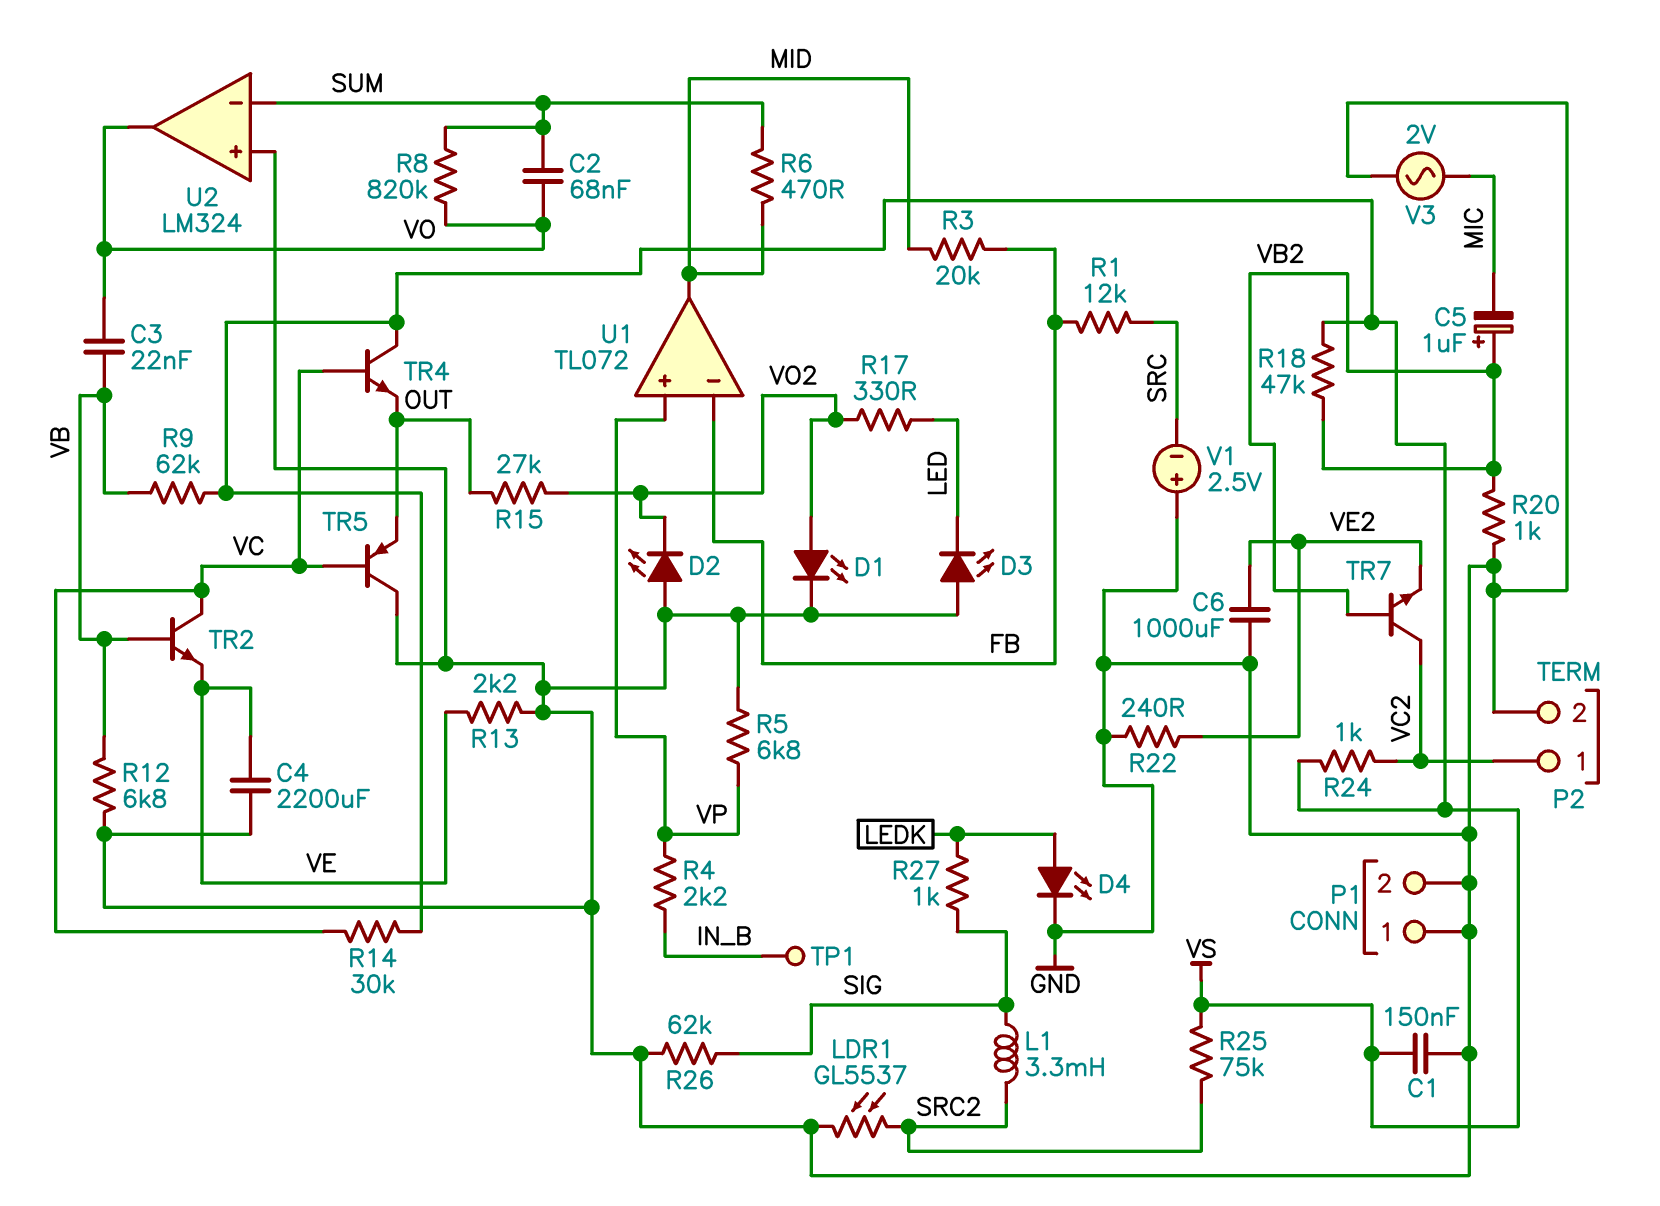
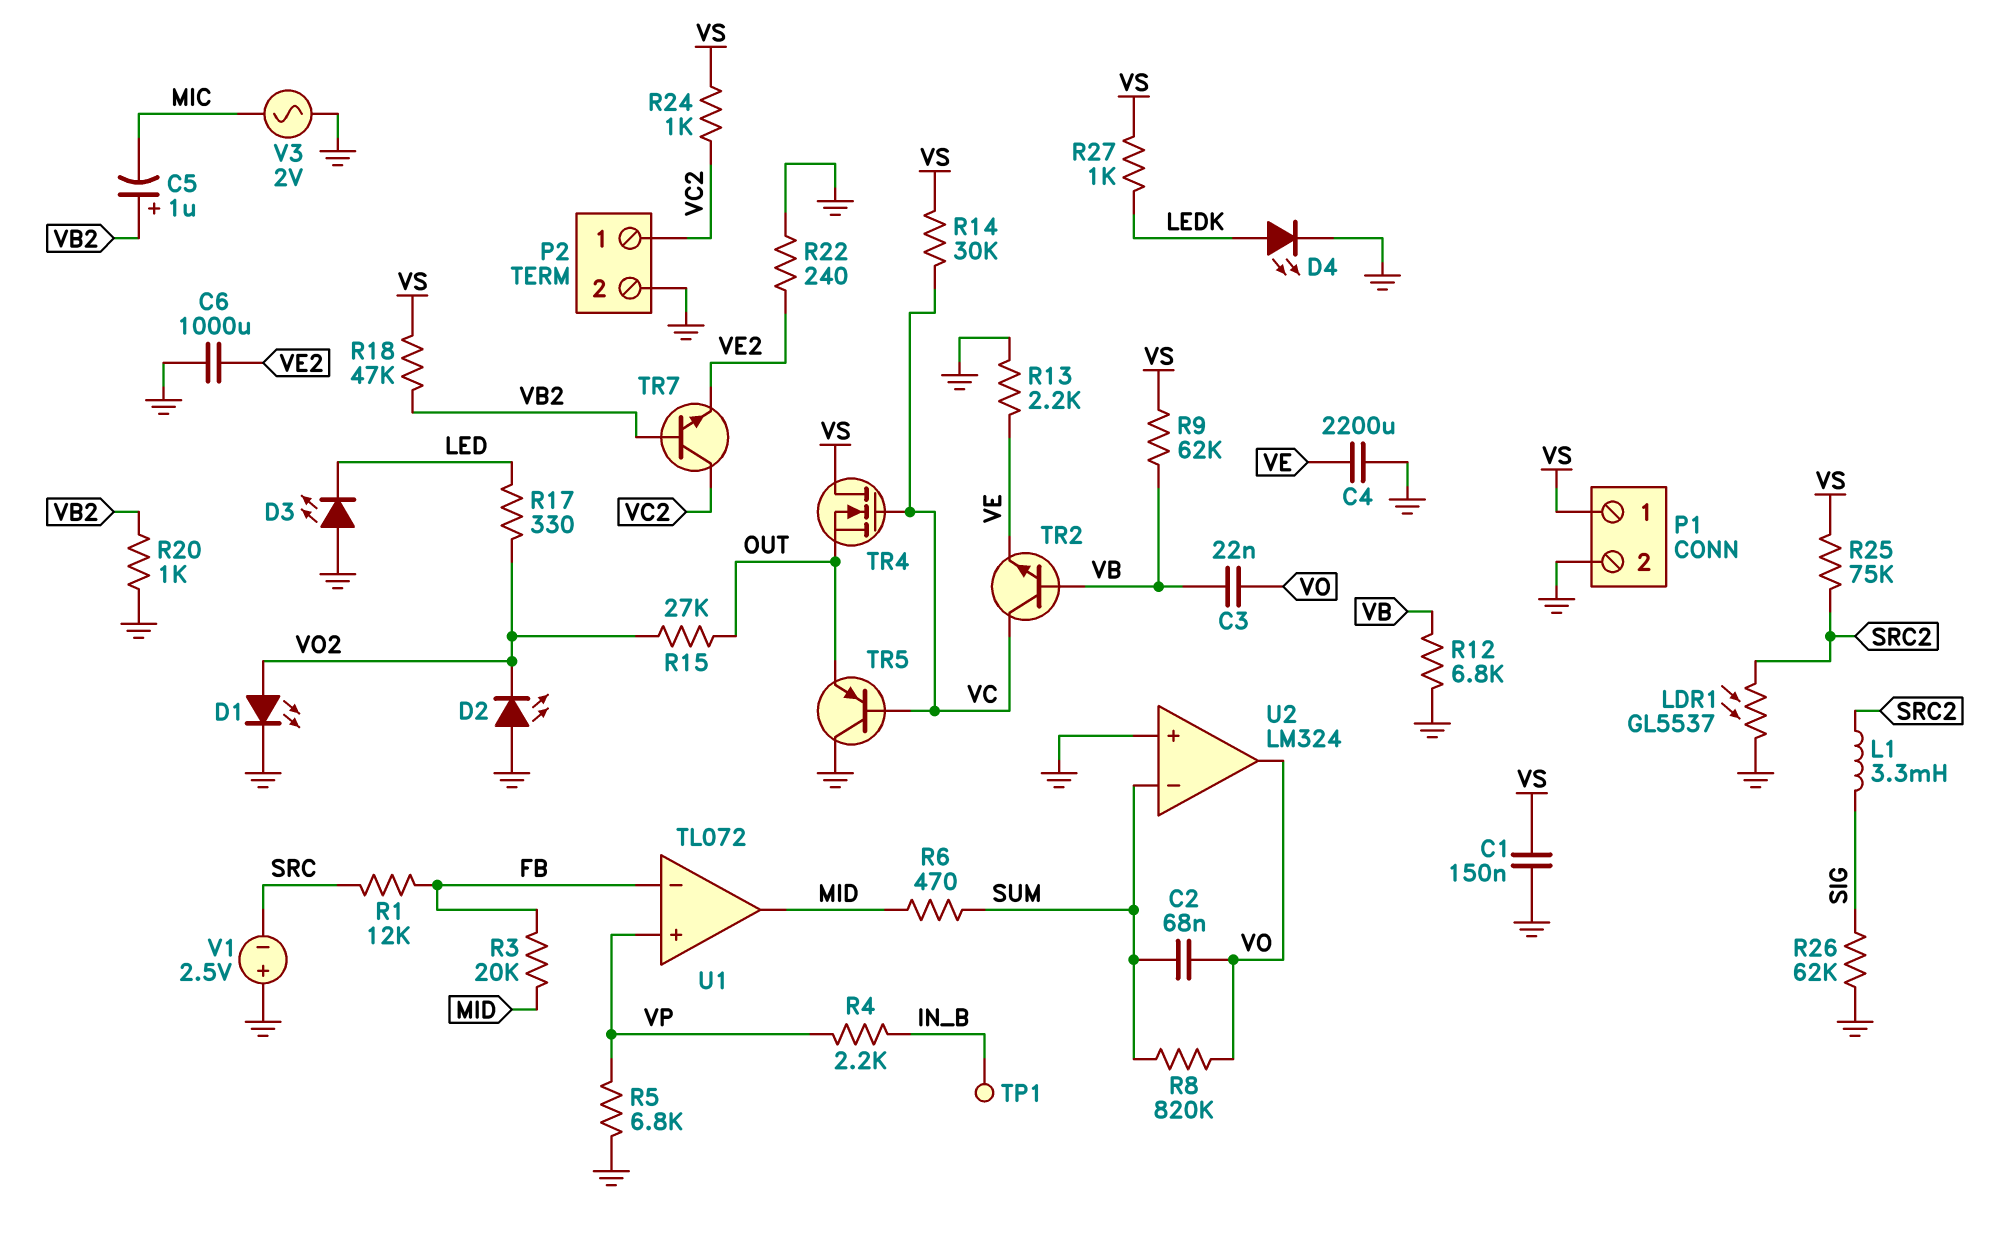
P1 pin 1: GND -> VS
R27: 1k (LEDK, SIG) -> 1k (LEDK, VS)
TR4: NPN (B VC, C VS, E OUT) -> NMOS (G VC, D VS, S OUT)

